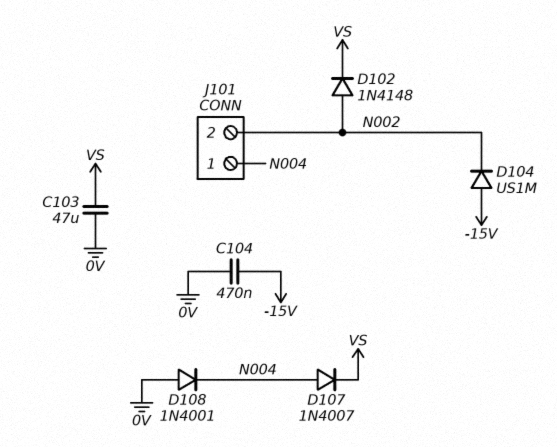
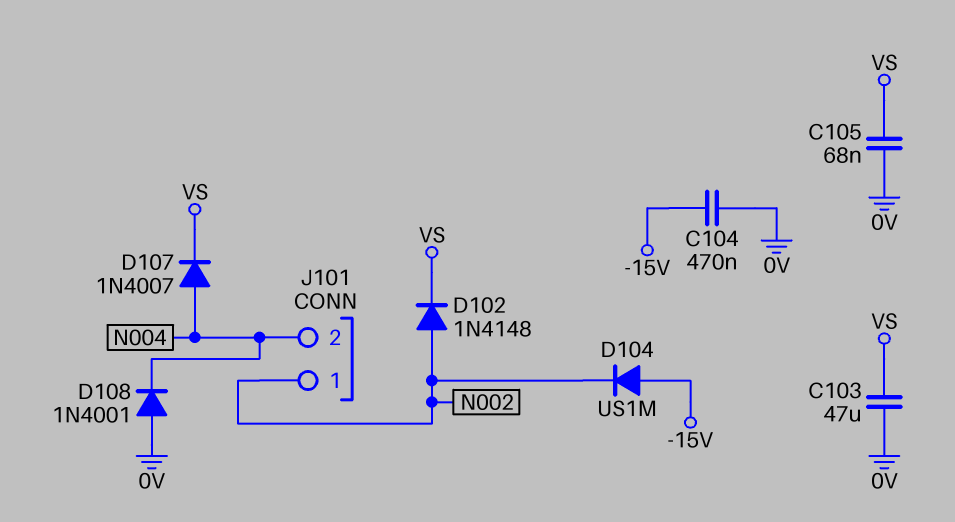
C105: none -> 68nF (0V, VS)
J101 pin 1: N004 -> N002
J101 pin 2: N002 -> N004

